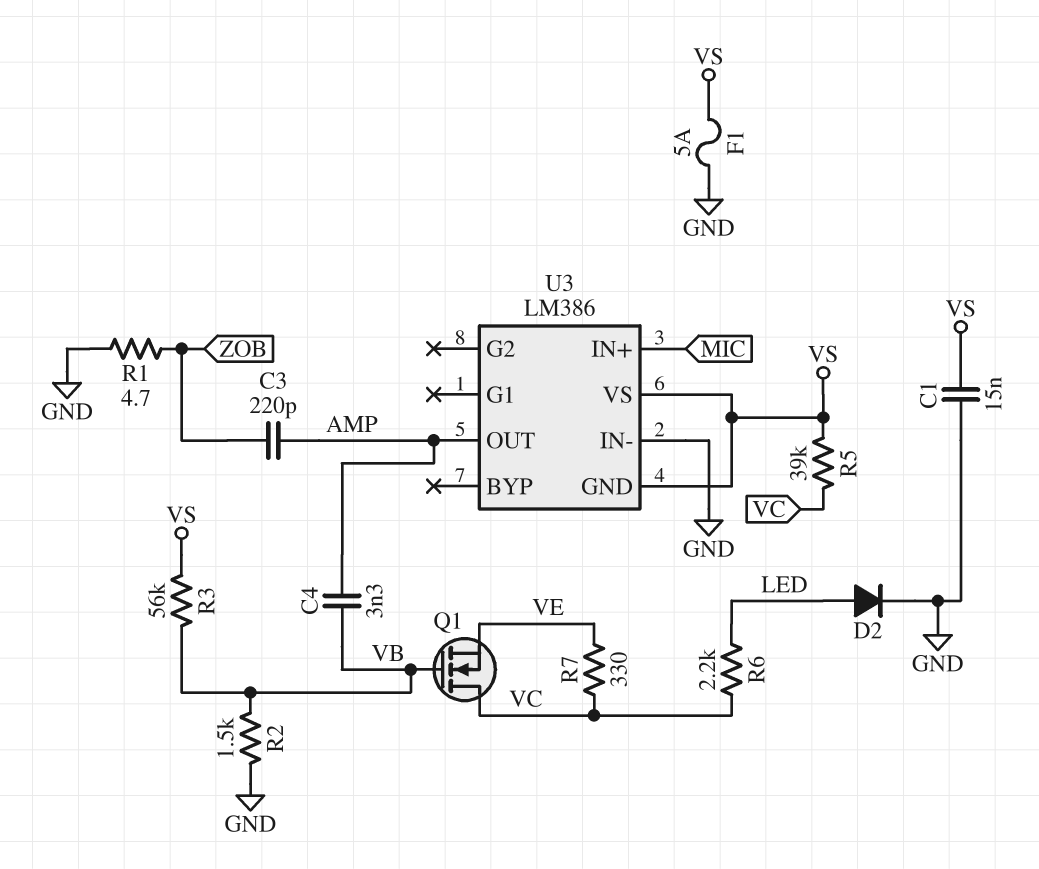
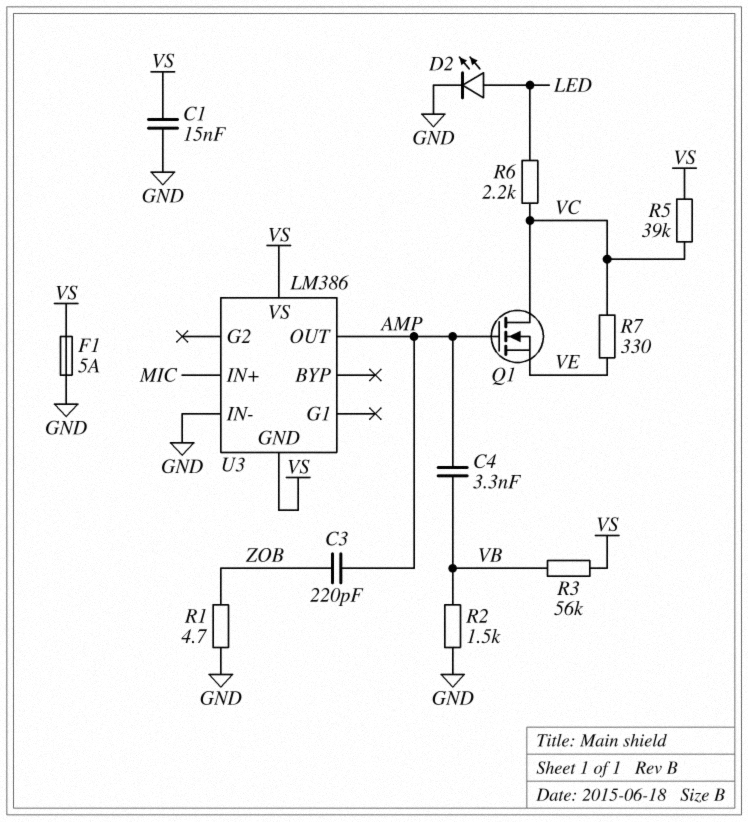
D2: diode (A LED, K GND) -> LED (A LED, K GND)
Q1: NMOS (G VB, D VC, S VE) -> NMOS (G AMP, D VC, S VE)

